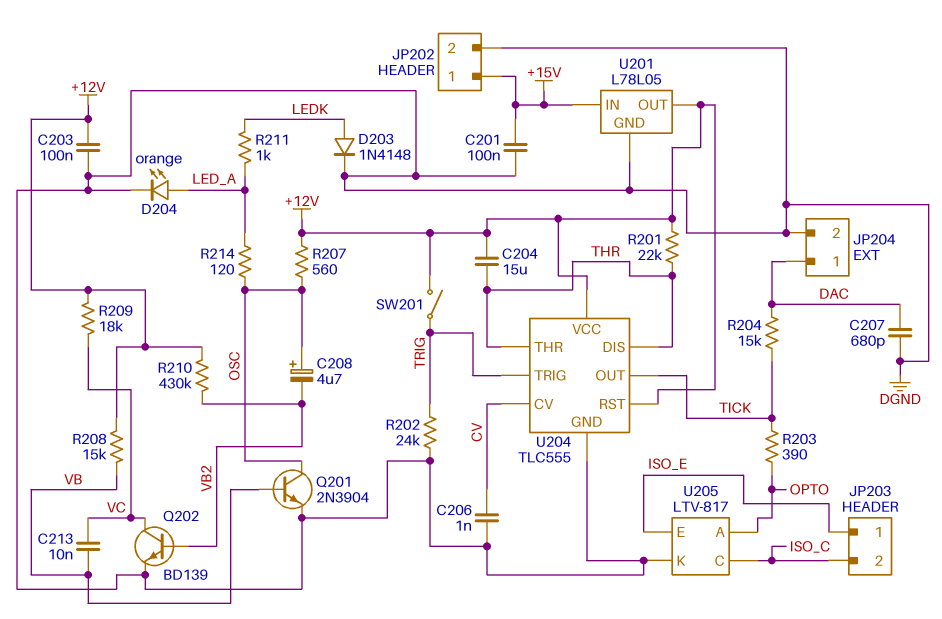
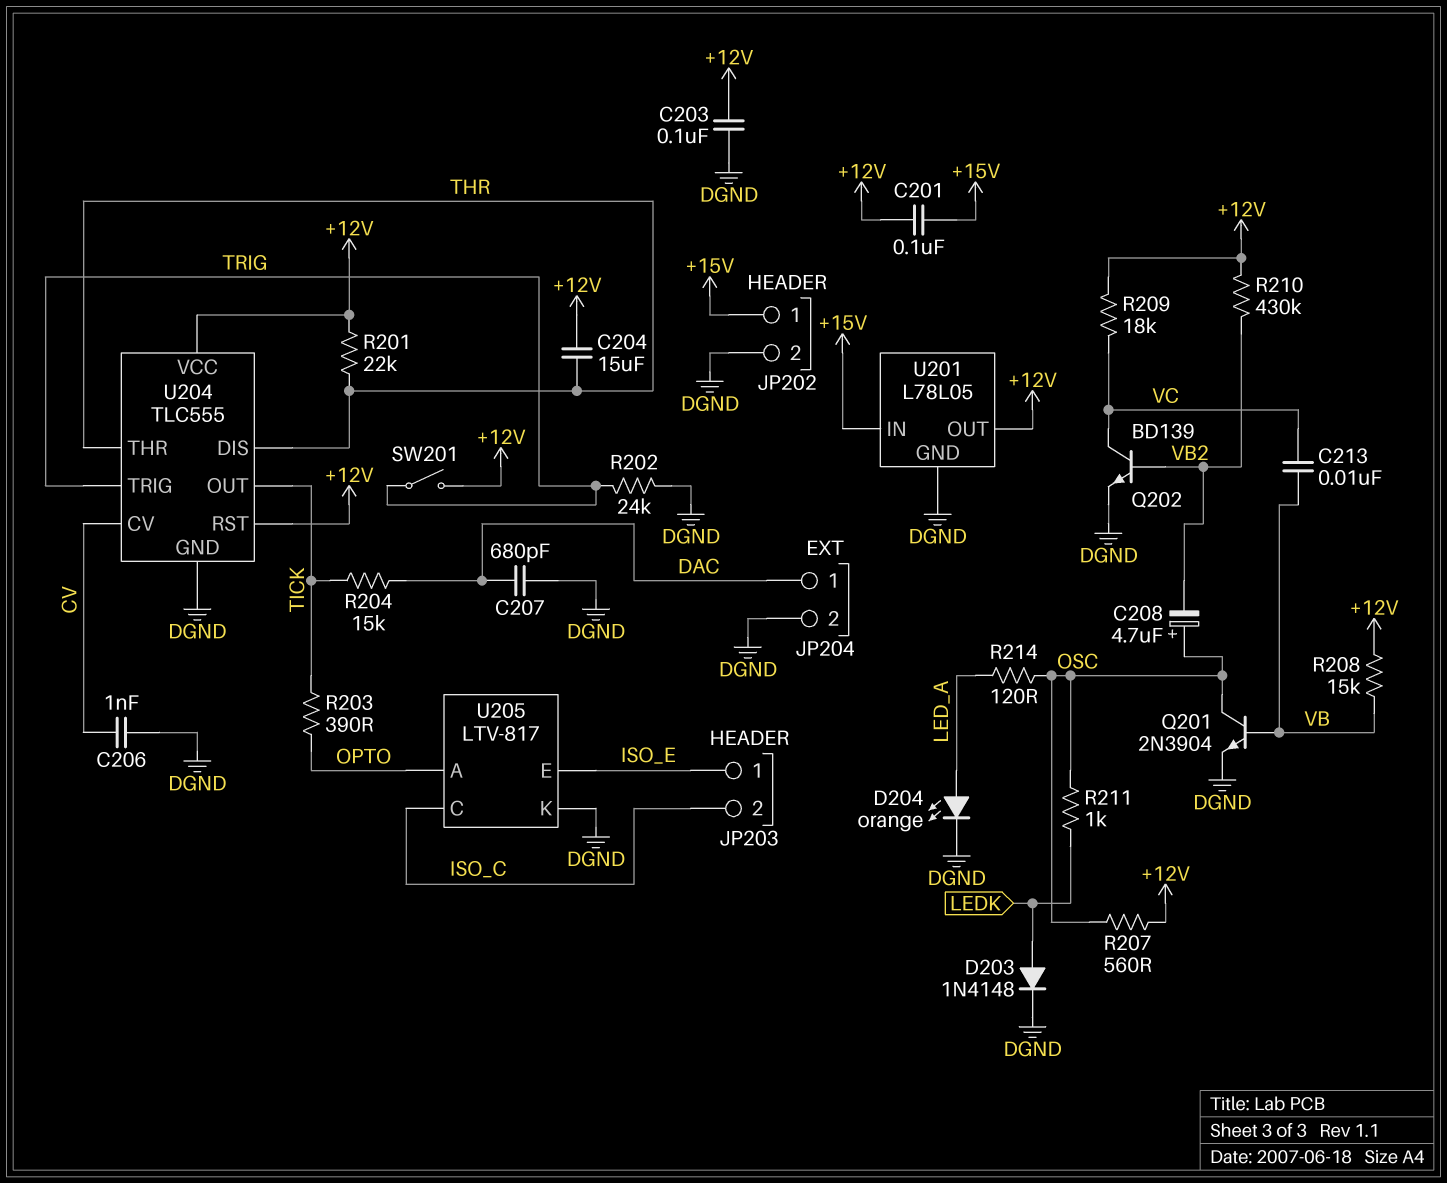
C201: 100nF (+15V, DGND) -> 100nF (+12V, +15V)
R211: 1k (LEDK, LED_A) -> 1k (LEDK, OSC)

